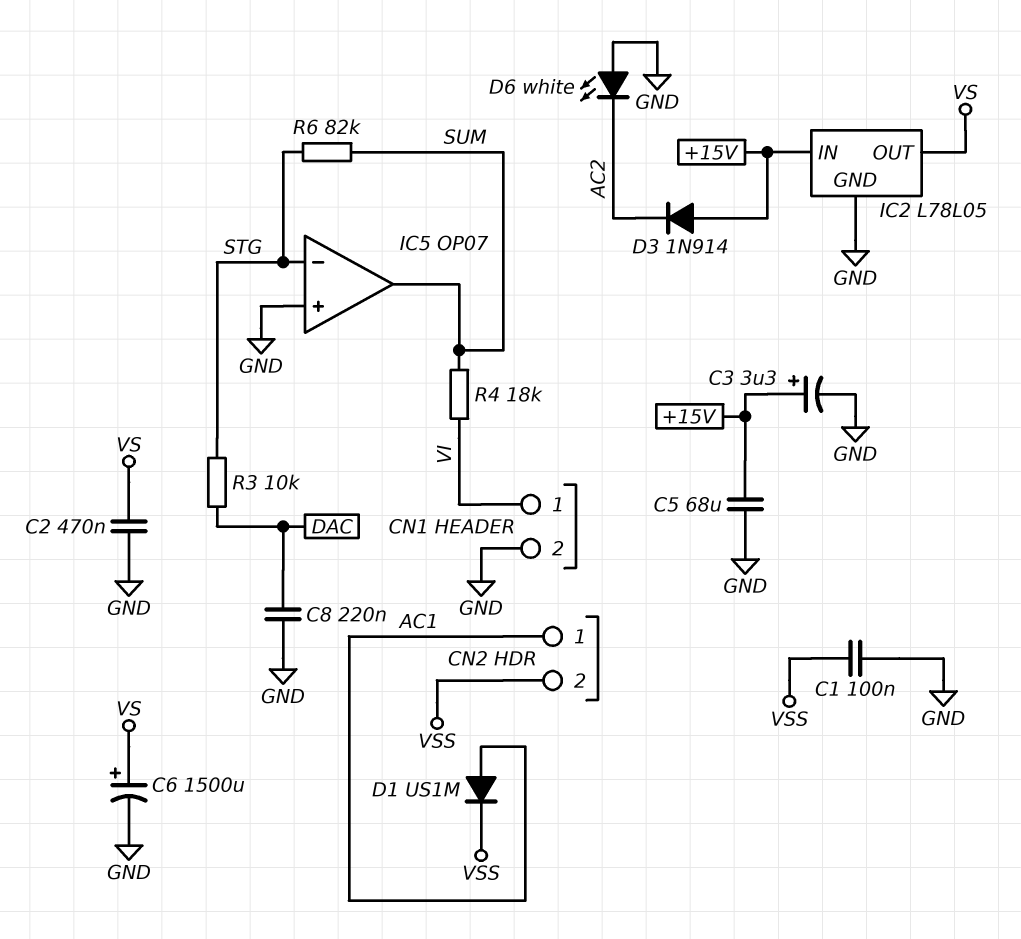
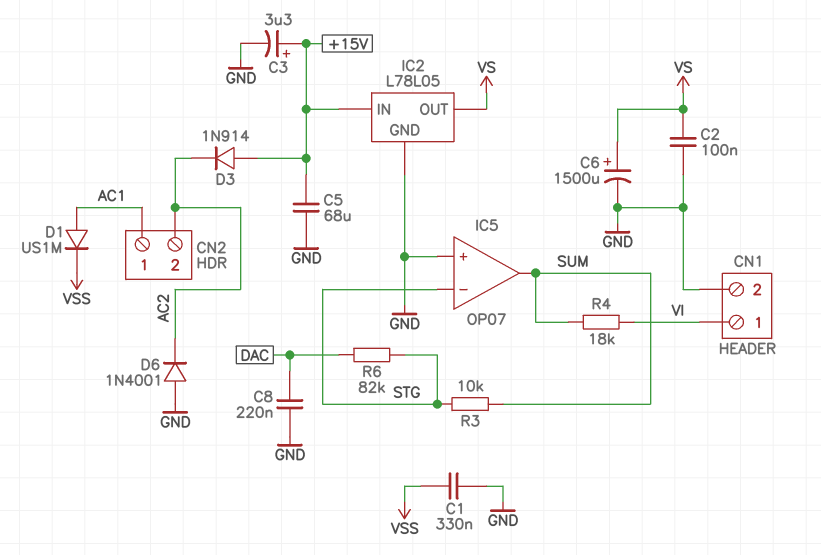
C1: 100nF (GND, VSS) -> 330nF (GND, VSS)
C2: 470nF (GND, VS) -> 100nF (GND, VS)
CN2 pin 2: VSS -> AC2
D6: LED white (A GND, K AC2) -> diode 1N4001 (A GND, K AC2)
R3: 10k (DAC, STG) -> 10k (STG, SUM)
R6: 82k (STG, SUM) -> 82k (DAC, STG)

